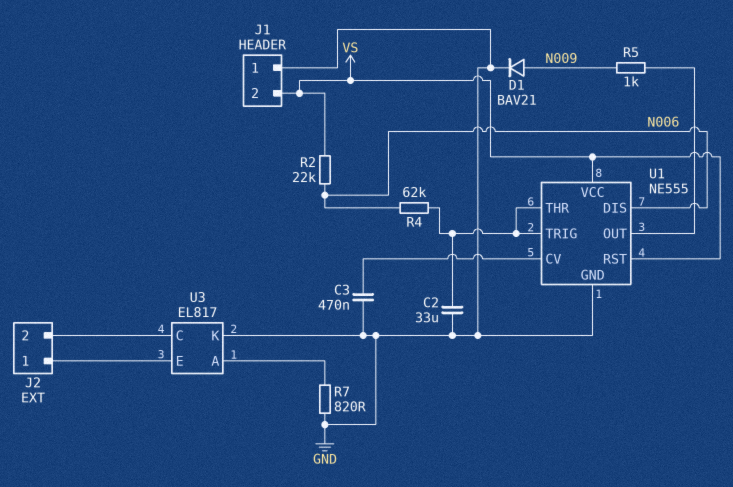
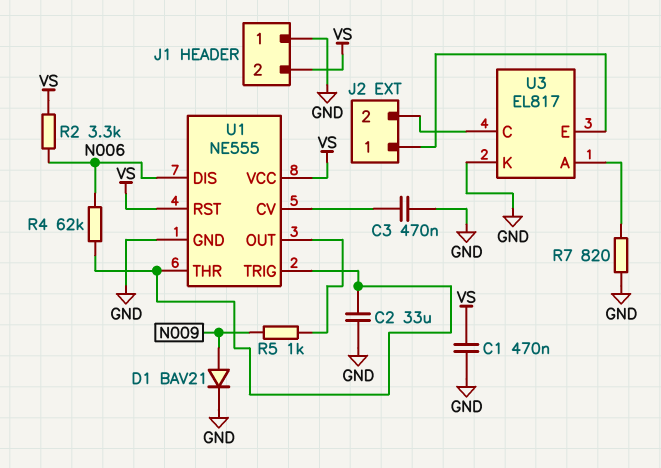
C1: none -> 470nF (GND, VS)
R2: 22k (N006, VS) -> 3.3k (N006, VS)

